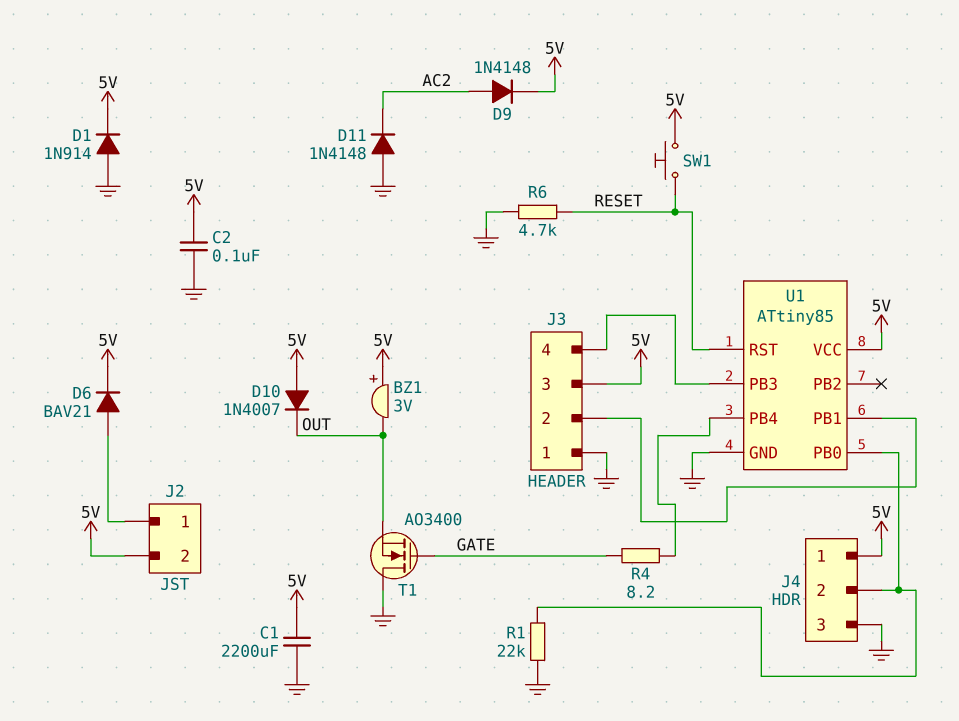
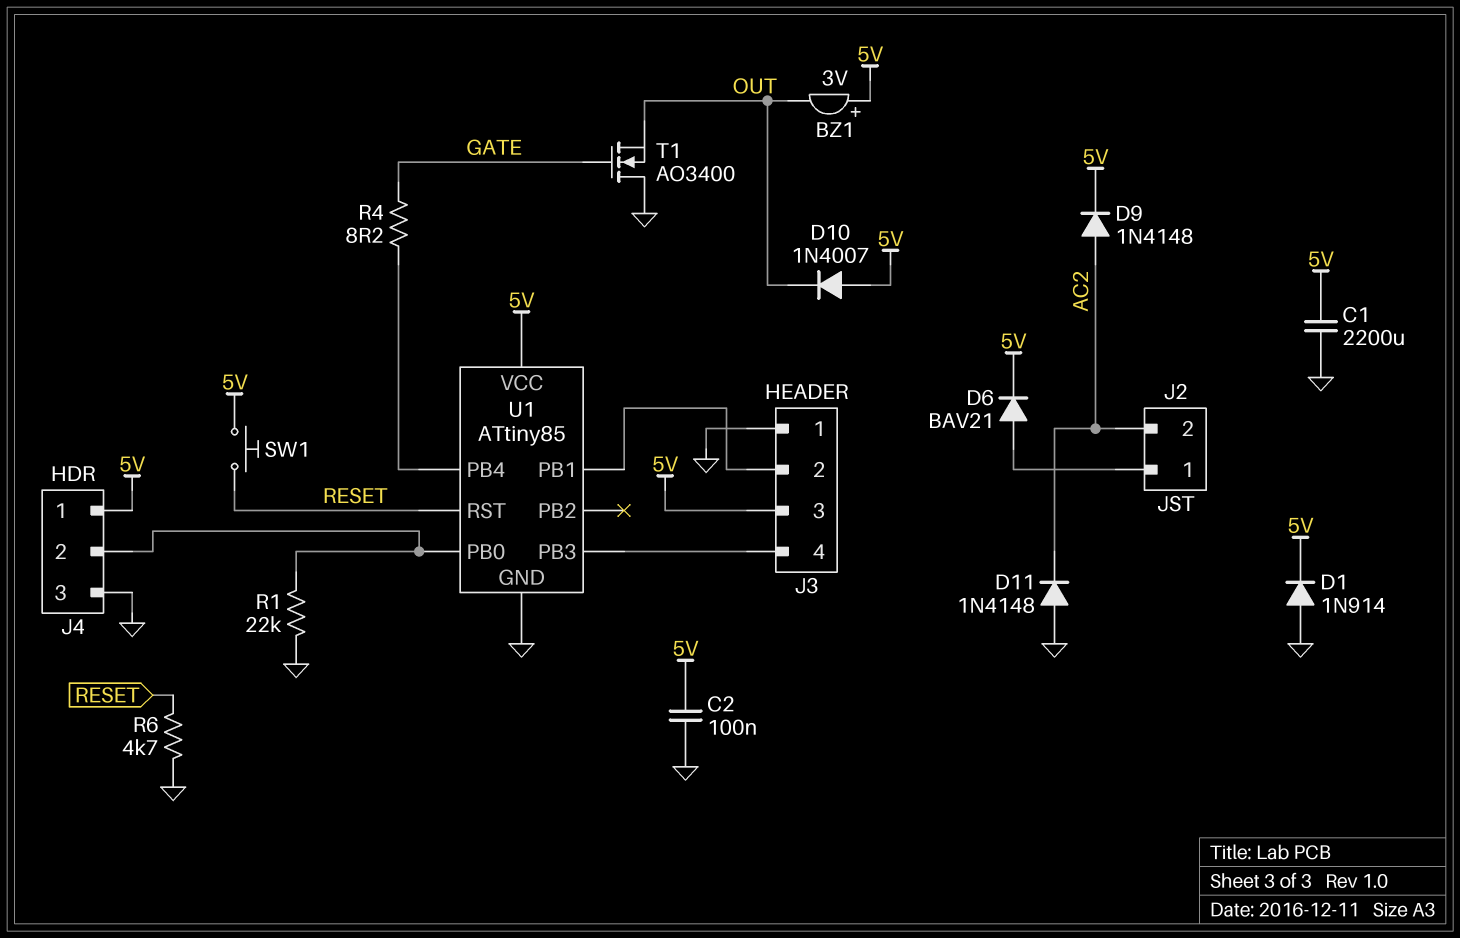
J2 pin 2: 5V -> AC2

